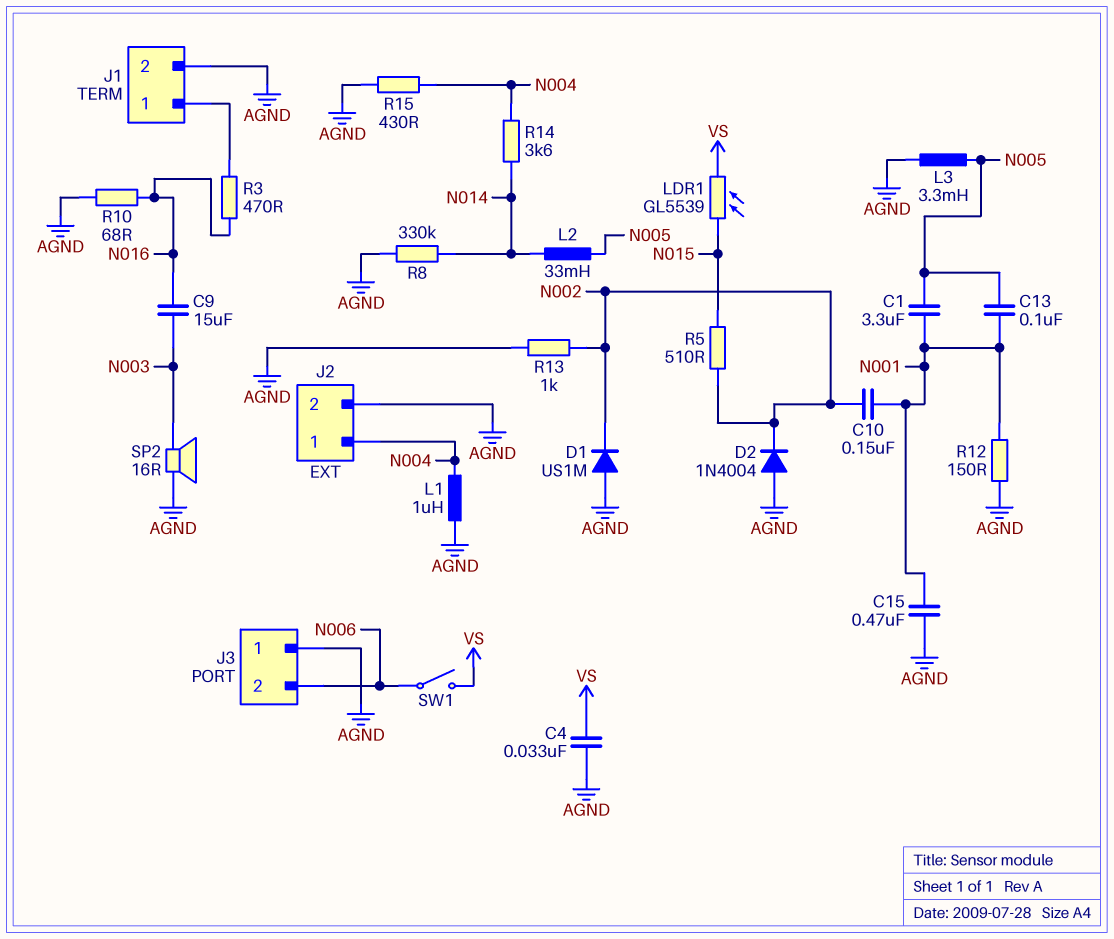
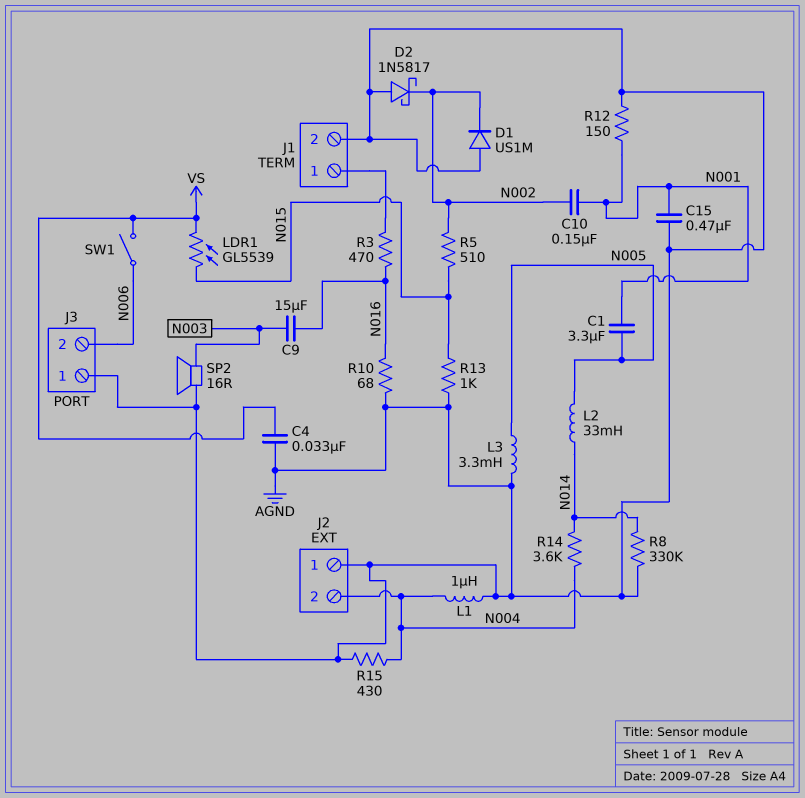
C13: 100nF (N001, N005) -> none
D2: diode 1N4004 (A AGND, K N002) -> schottky 1N5817 (A AGND, K N002)
J2 pin 1: N004 -> AGND
J2 pin 2: AGND -> N004
R13: 1k (AGND, N002) -> 1k (AGND, N015)

